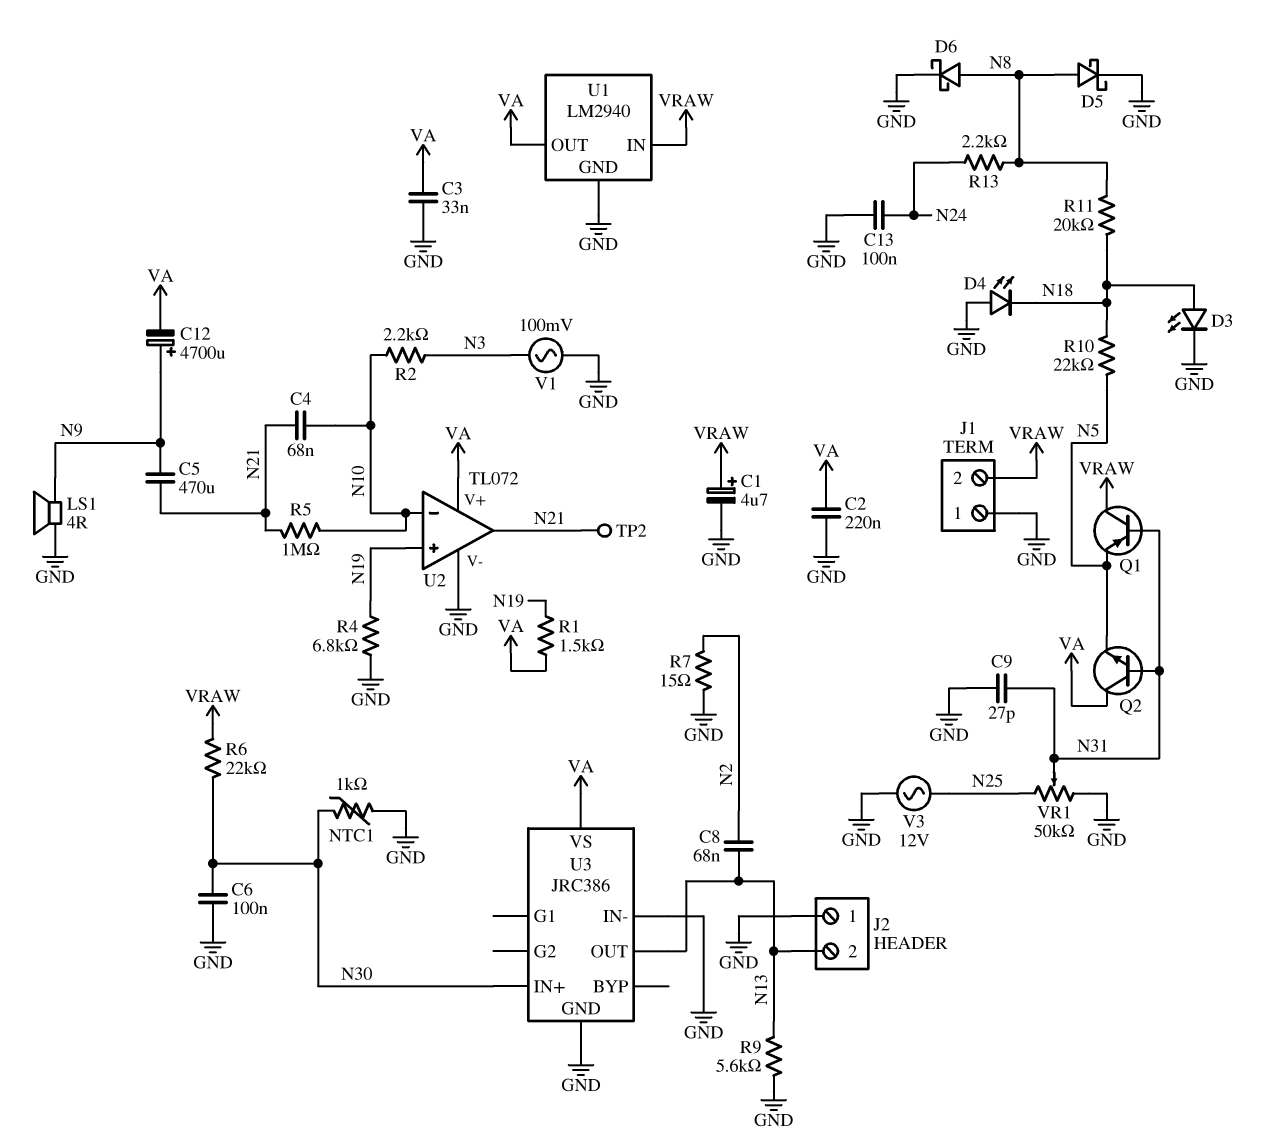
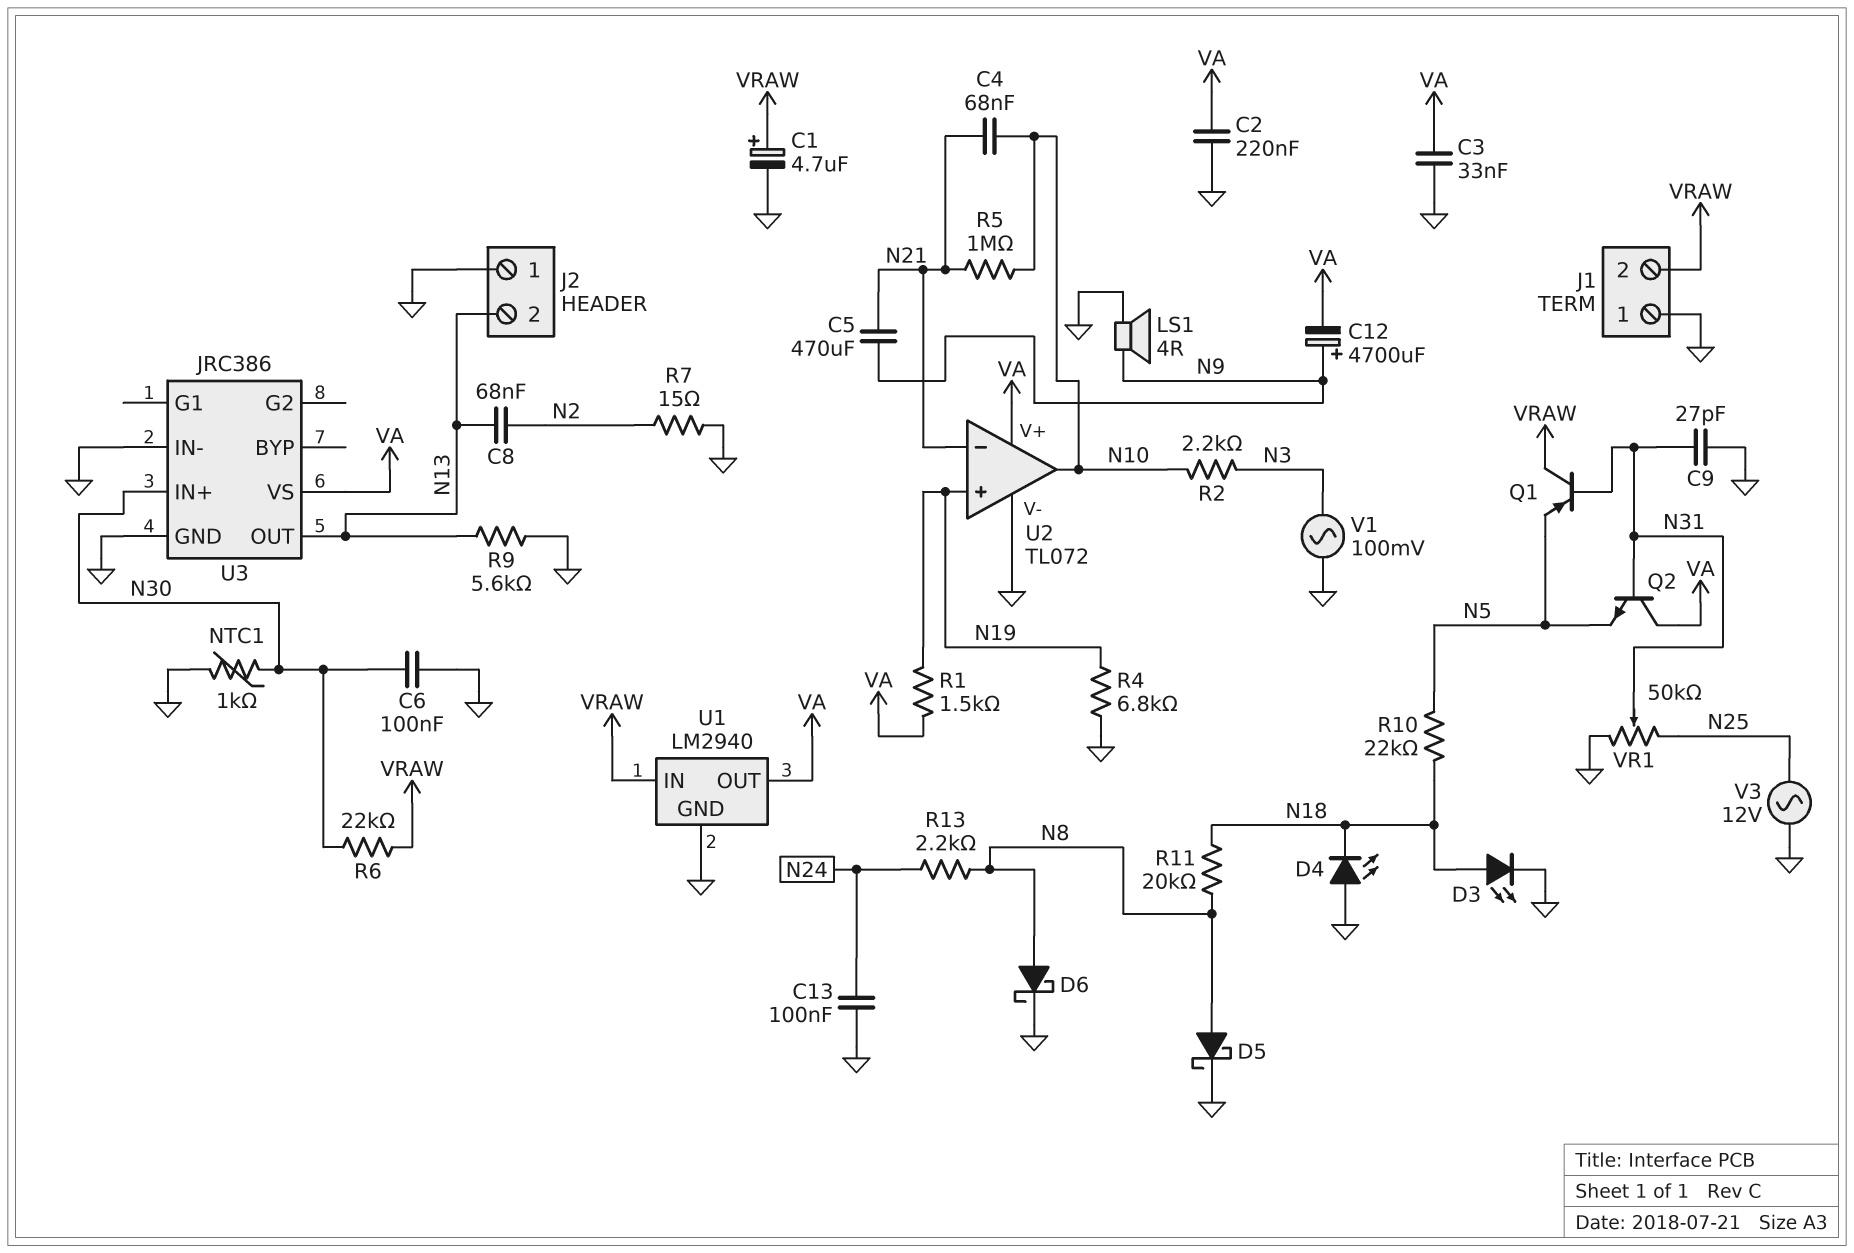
TP2: test point (N21) -> none
U2 pin in-: N10 -> N21
U2 pin out: N21 -> N10

